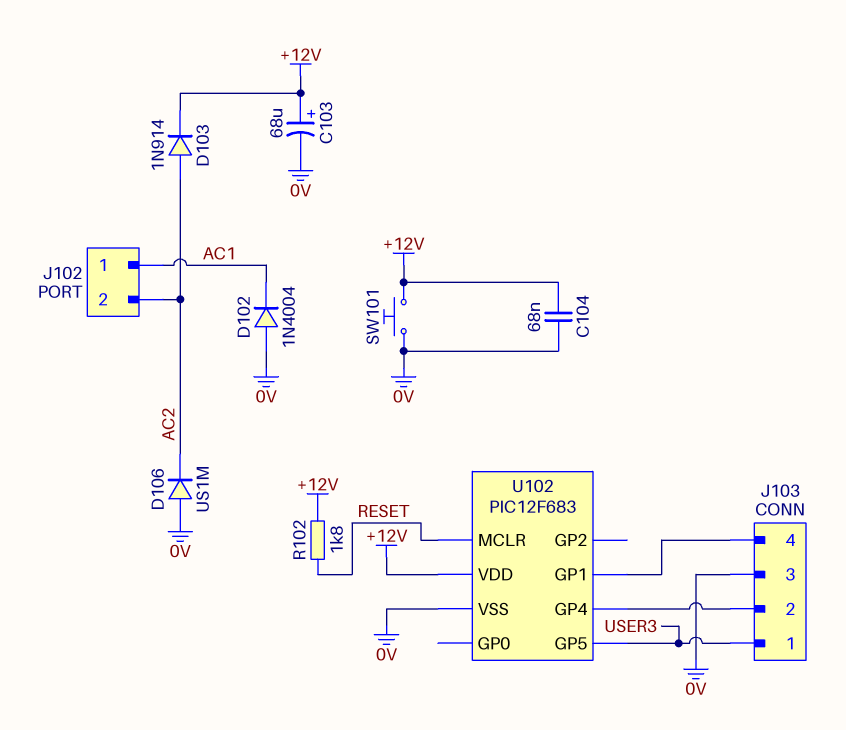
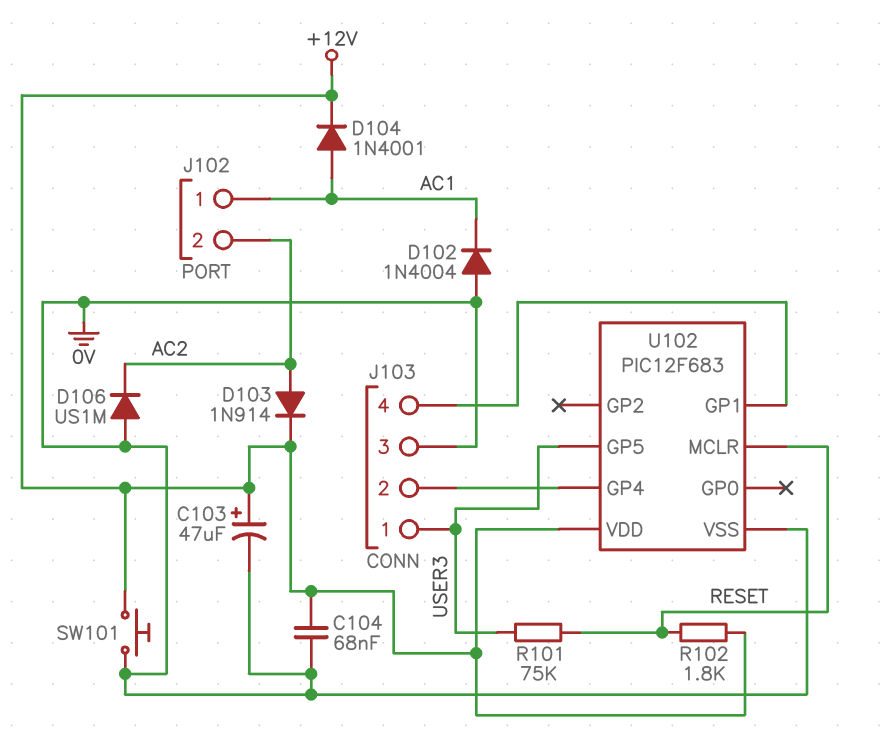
C103: 68uF (plus +12V, minus 0V) -> 47uF (plus +12V, minus 0V)
D104: none -> diode 1N4001 (A AC1, K +12V)
R101: none -> 75k (RESET, USER3)

